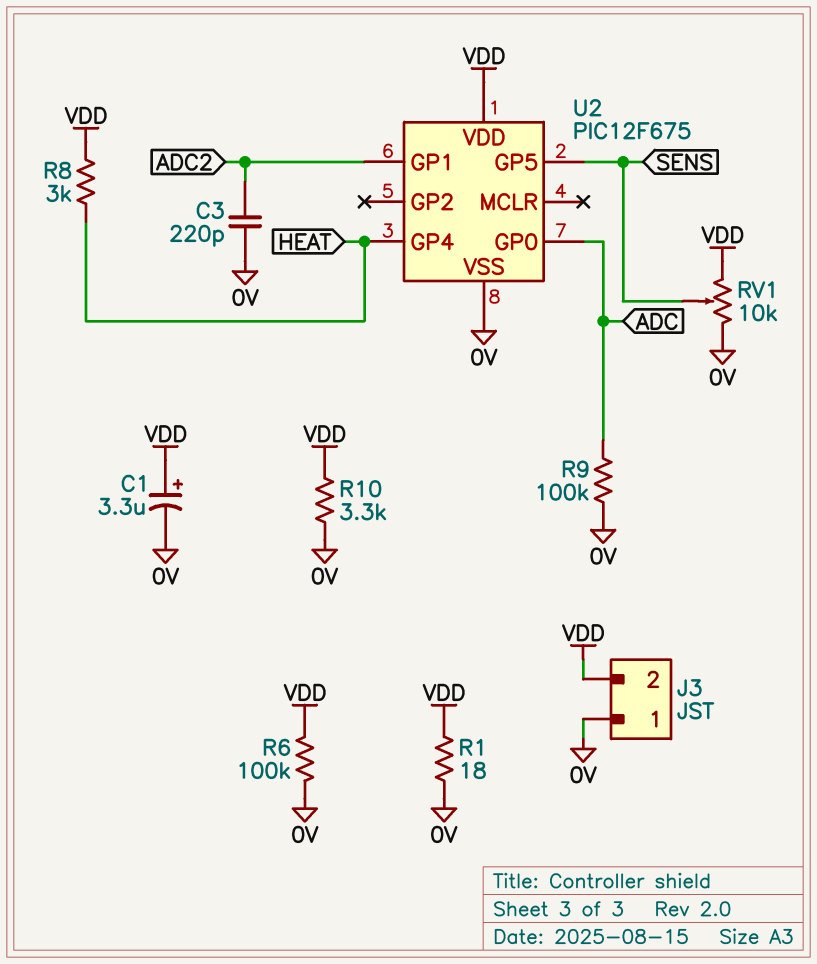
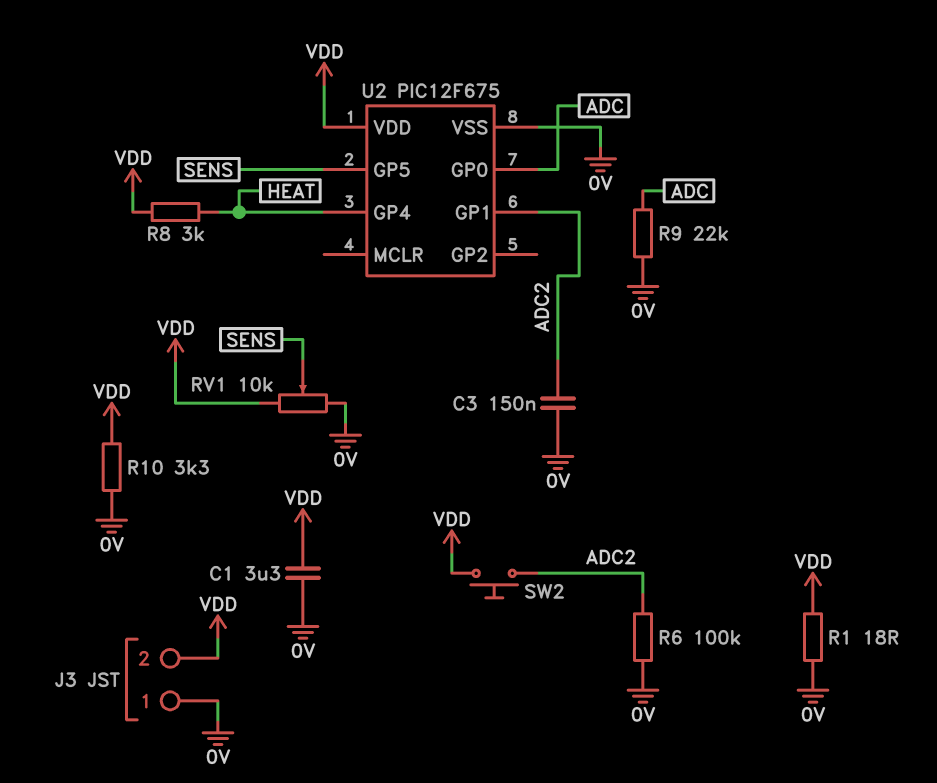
C1: 3.3uF (plus VDD, minus 0V) -> 3.3uF (0V, VDD)
C3: 220pF (0V, ADC2) -> 150nF (0V, ADC2)
R6: 100k (0V, VDD) -> 100k (0V, ADC2)
R9: 100k (0V, ADC) -> 22k (0V, ADC)
SW2: none -> button (ADC2, VDD)

